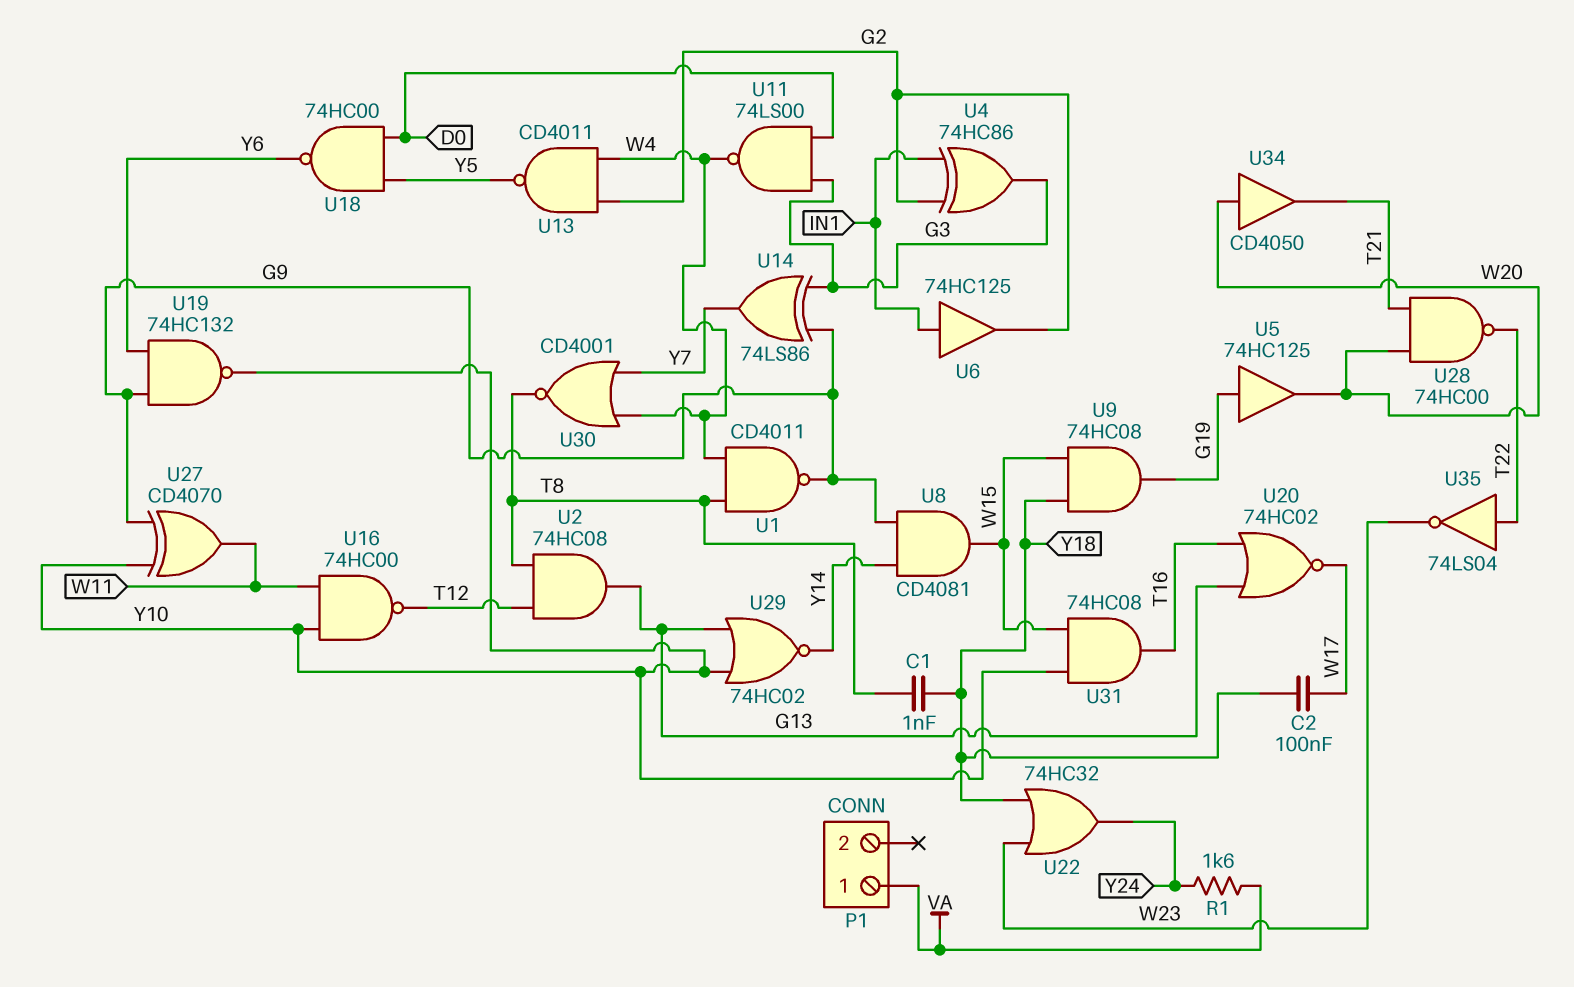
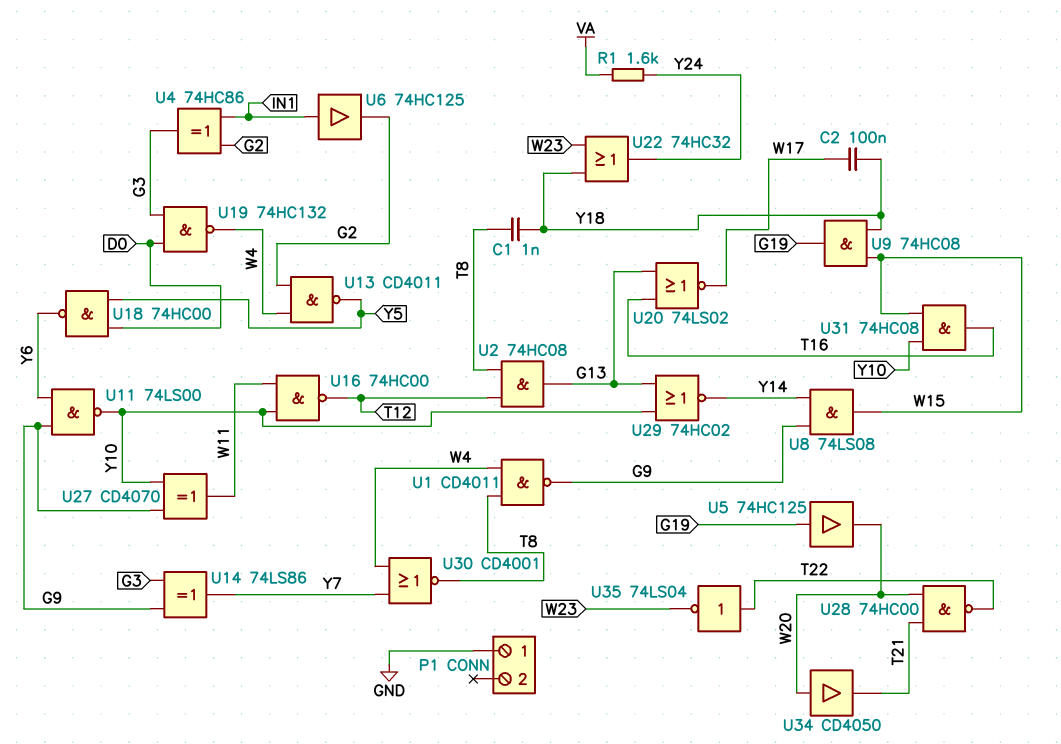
P1 pin 1: VA -> GND
U8: AND CD4081 (in G9, in Y14, out W15) -> AND 74LS08 (in G9, in Y14, out W15)
U11: NAND 74LS00 (in D0, in G3, out W4) -> NAND 74LS00 (in G9, in Y6, out Y10)
U19: NAND 74HC132 (in G9, in Y6, out Y10) -> NAND 74HC132 (in D0, in G3, out W4)
U20: NOR 74HC02 (in G13, in T16, out W17) -> NOR 74LS02 (in G13, in T16, out W17)

